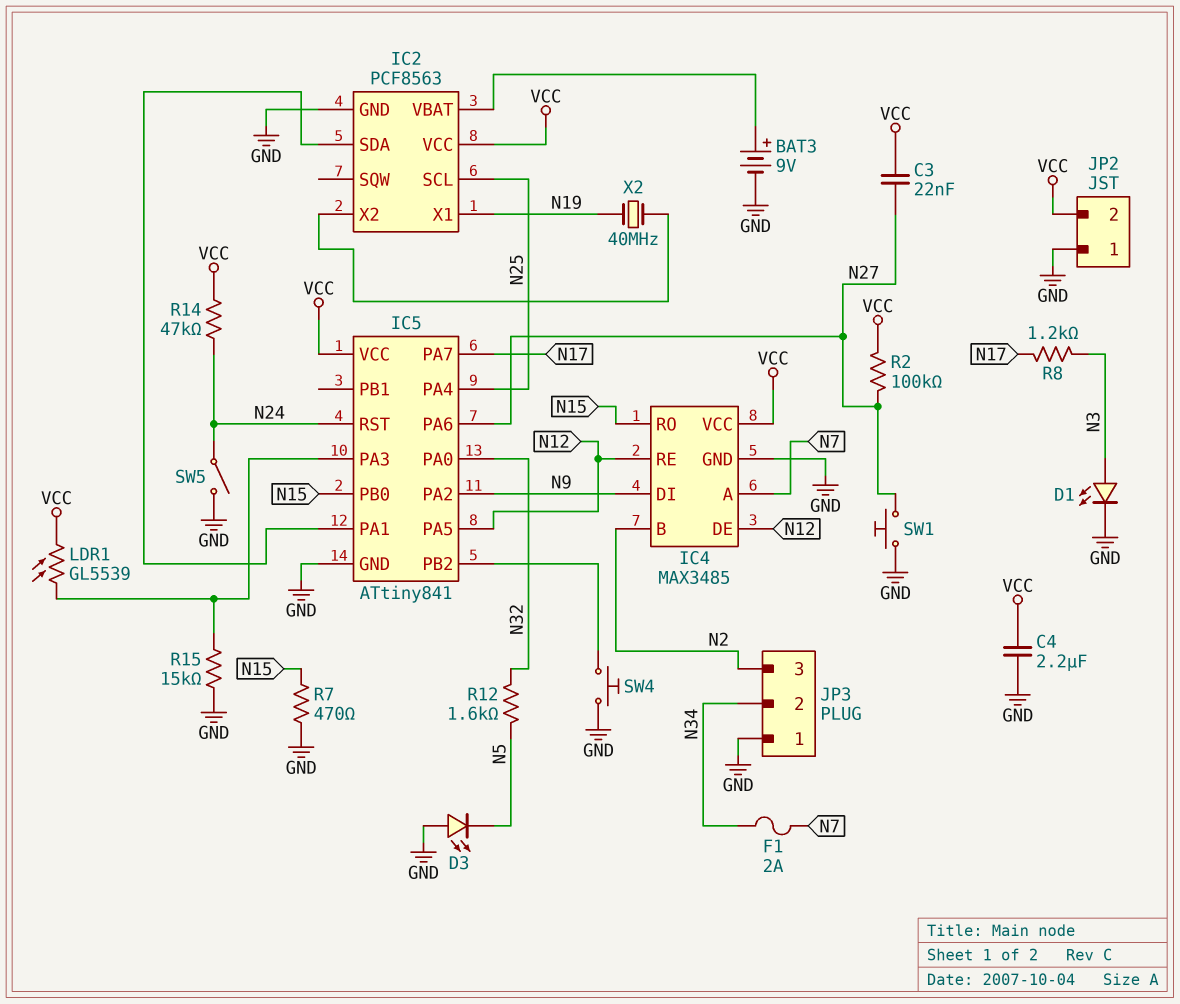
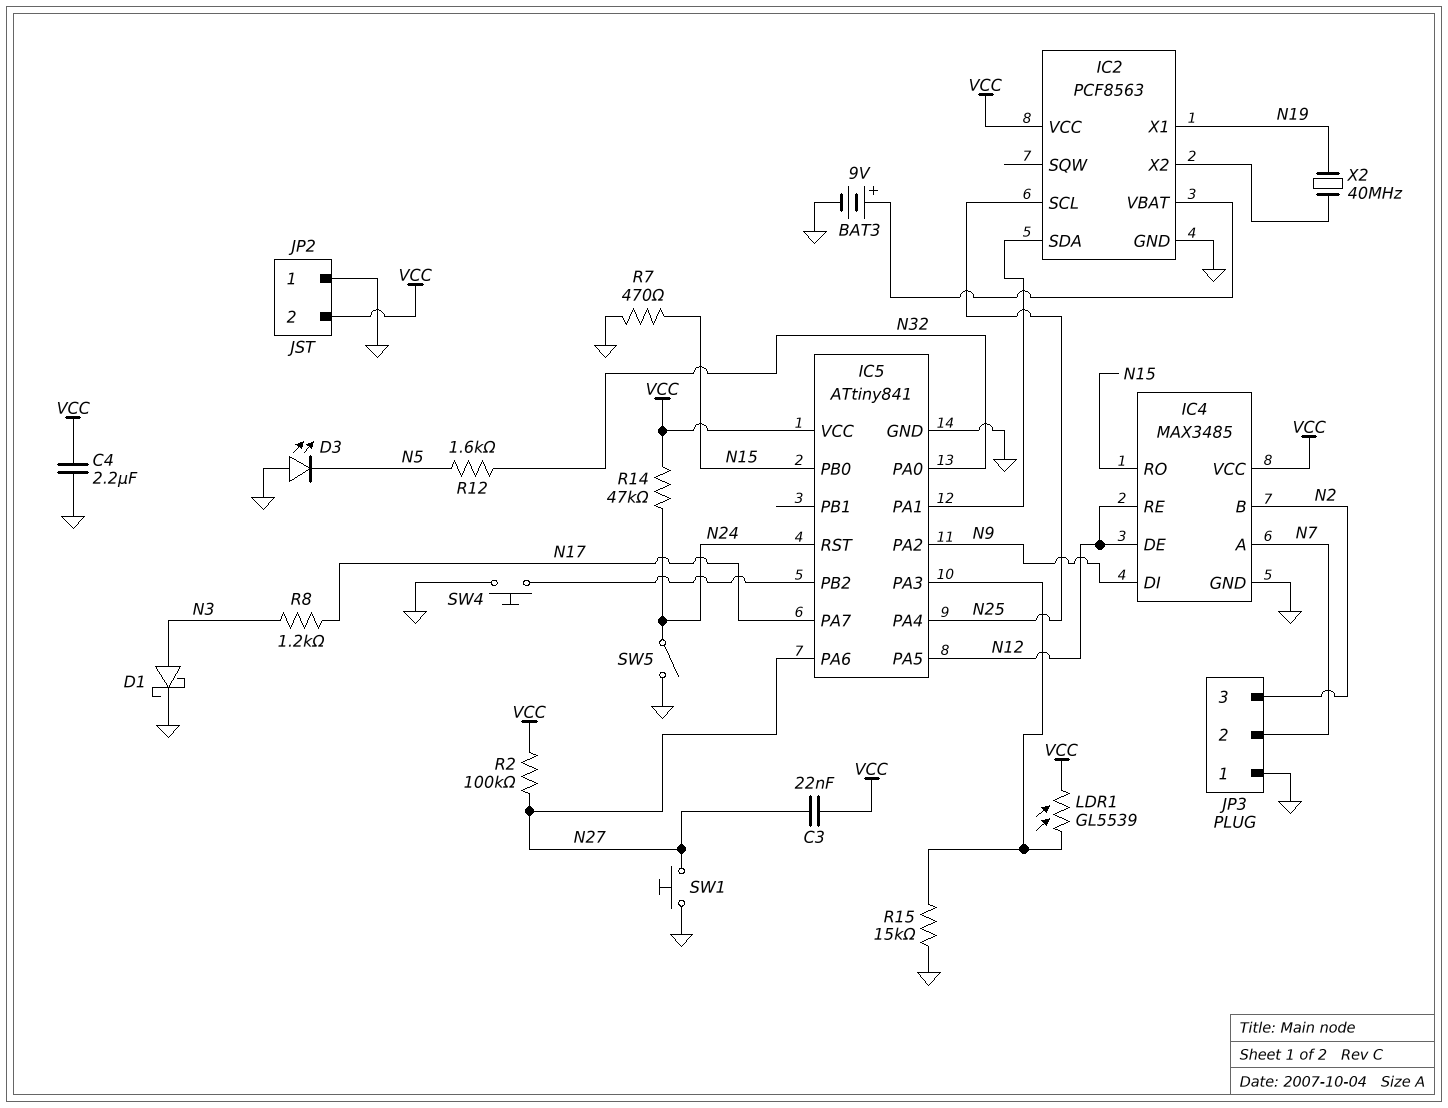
D1: LED (A N3, K GND) -> schottky (A N3, K GND)
F1: 2A (N7, N34) -> none
JP3 pin 2: N34 -> N7

